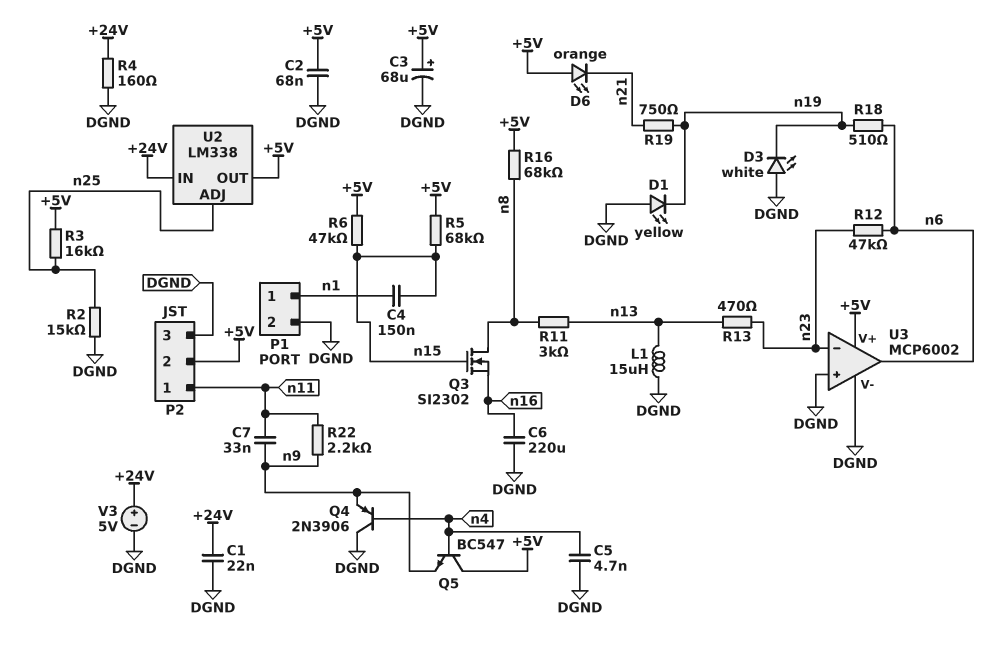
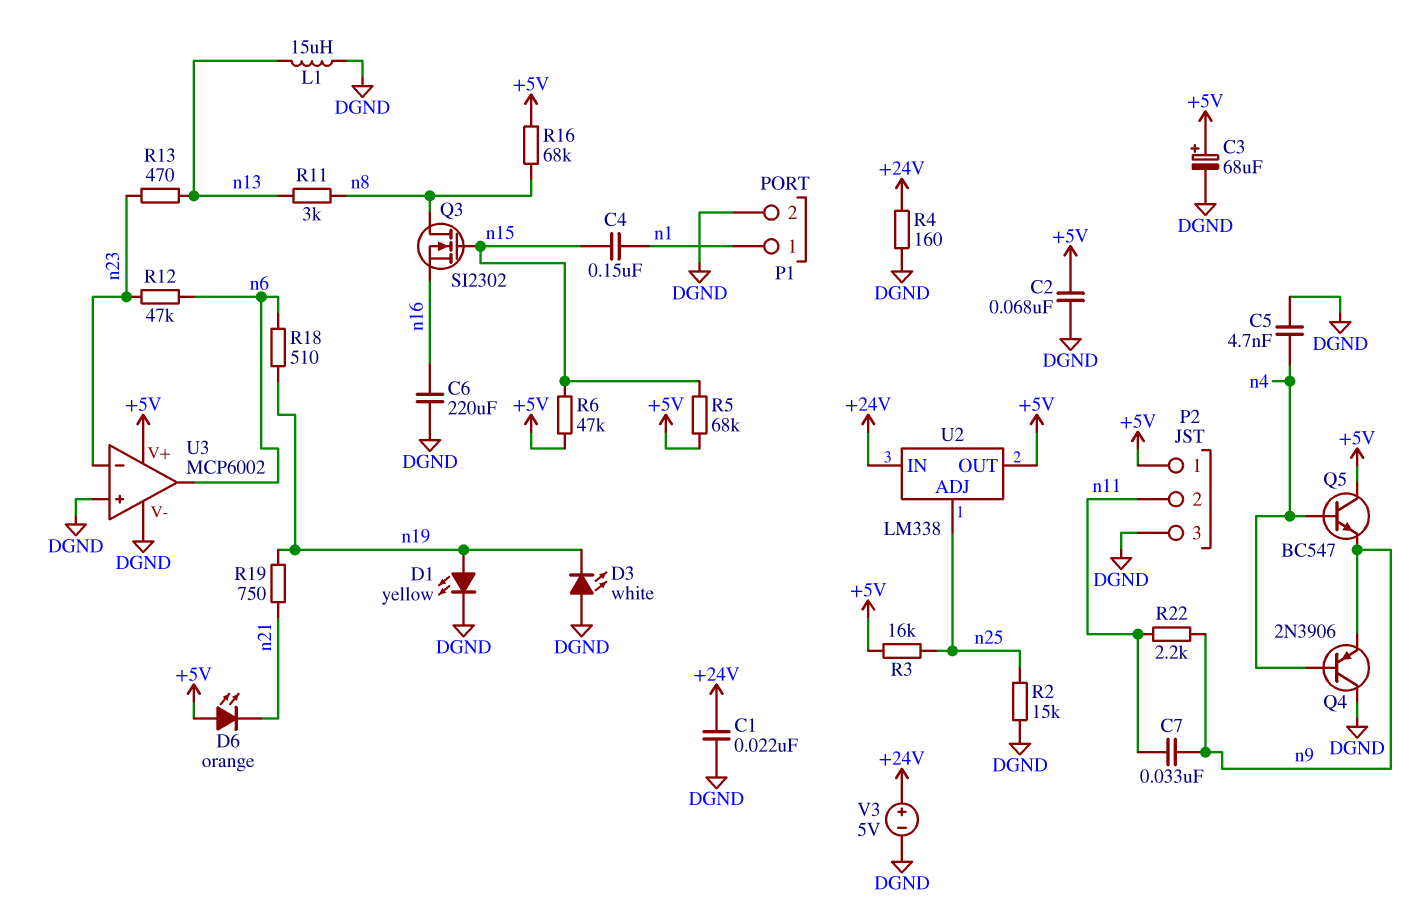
D1: LED yellow (A DGND, K n19) -> LED yellow (A n19, K DGND)
P2 pin 1: n11 -> +5V
P2 pin 2: +5V -> n11

